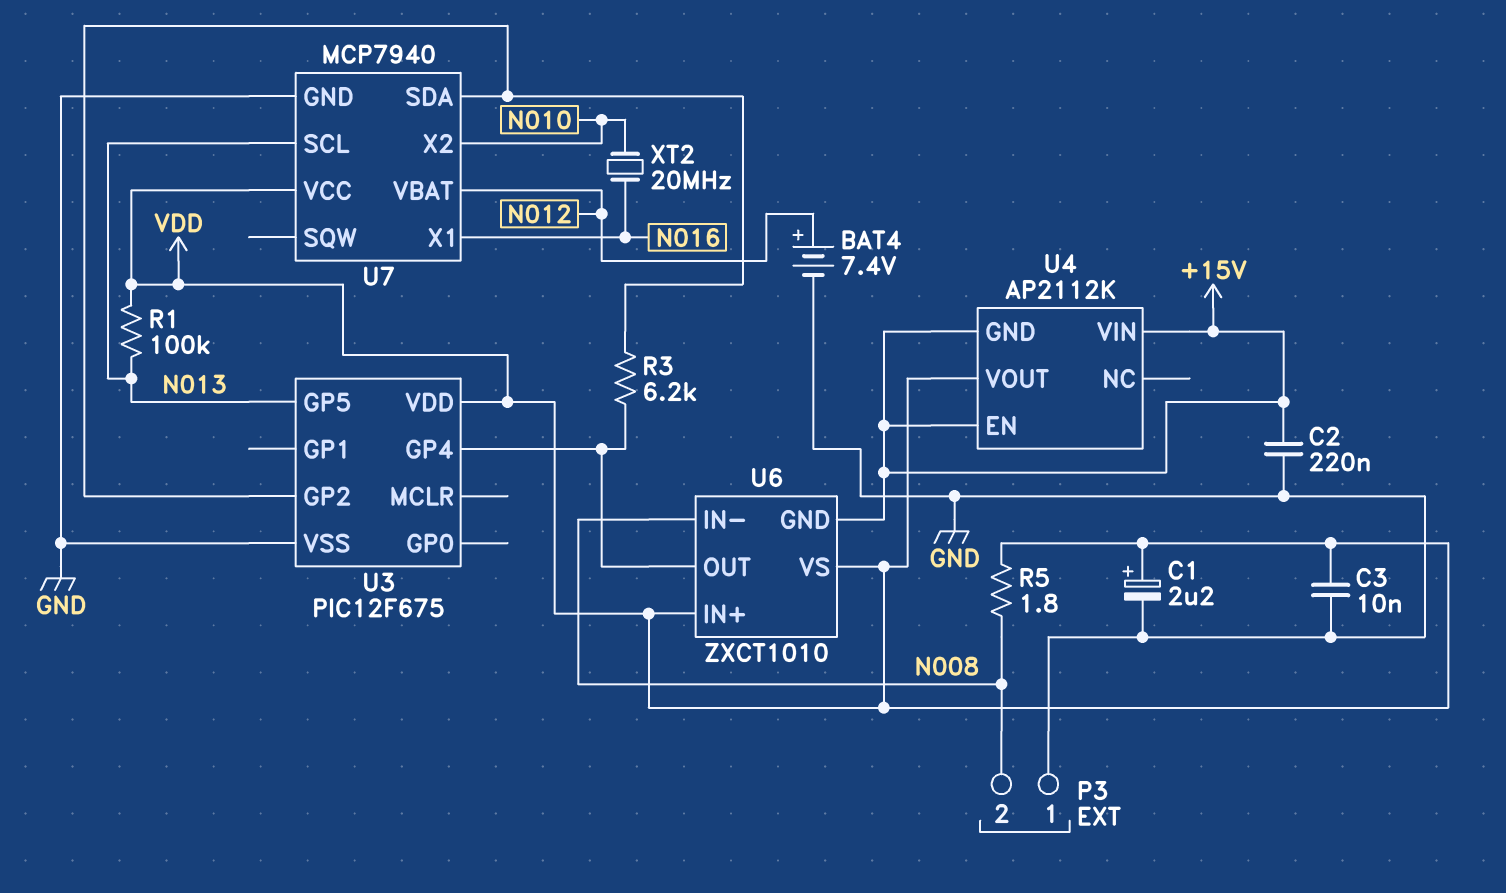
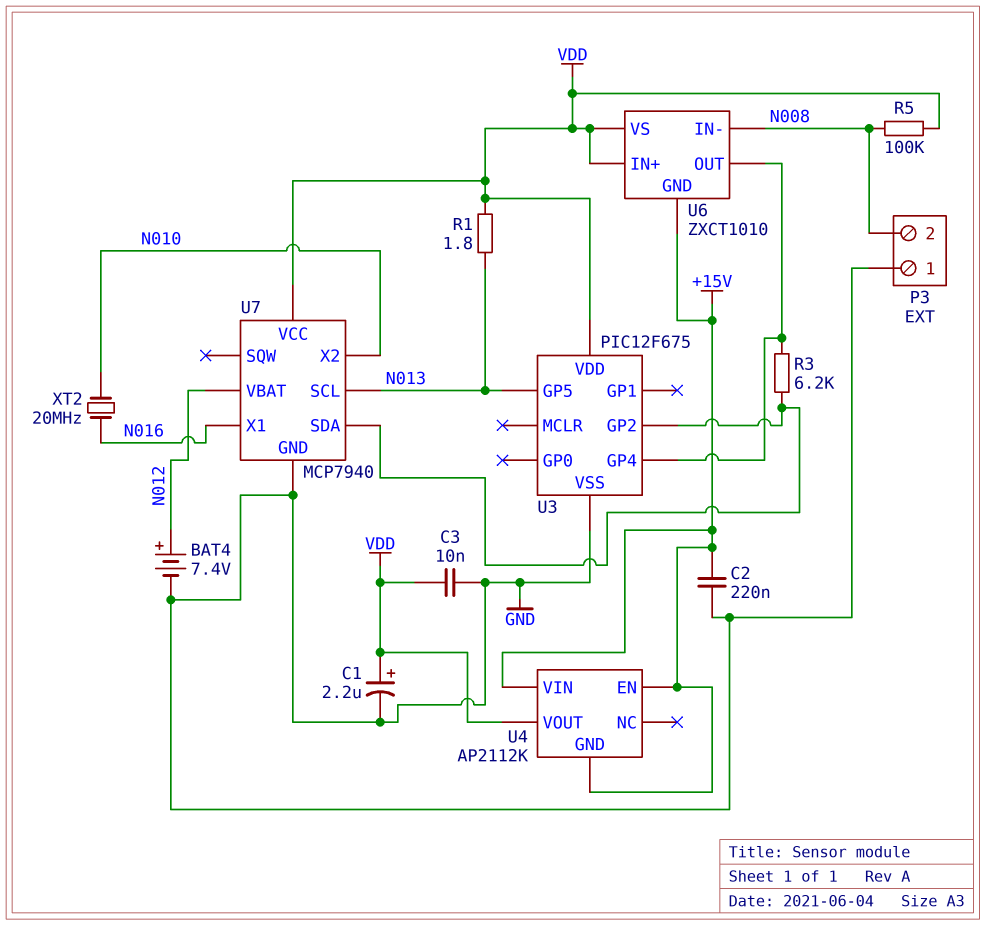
R1: 100k (N013, VDD) -> 1.8 (N013, VDD)
R5: 1.8 (N008, VDD) -> 100k (N008, VDD)

